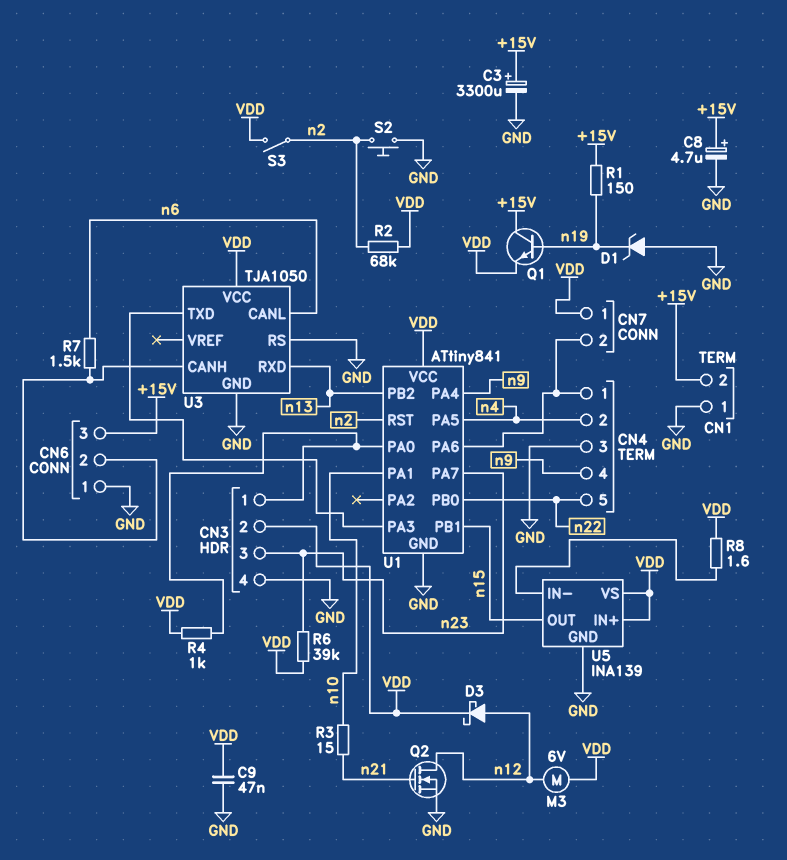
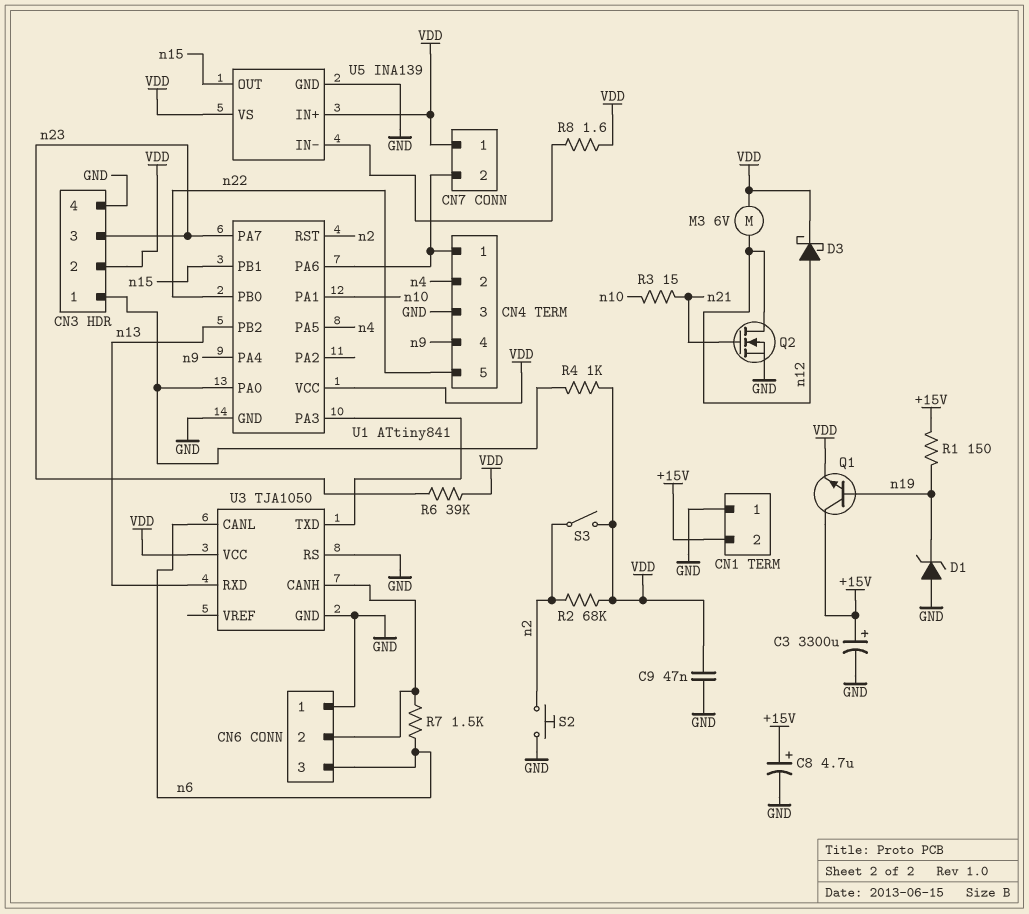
CN6 pin 3: +15V -> n6

